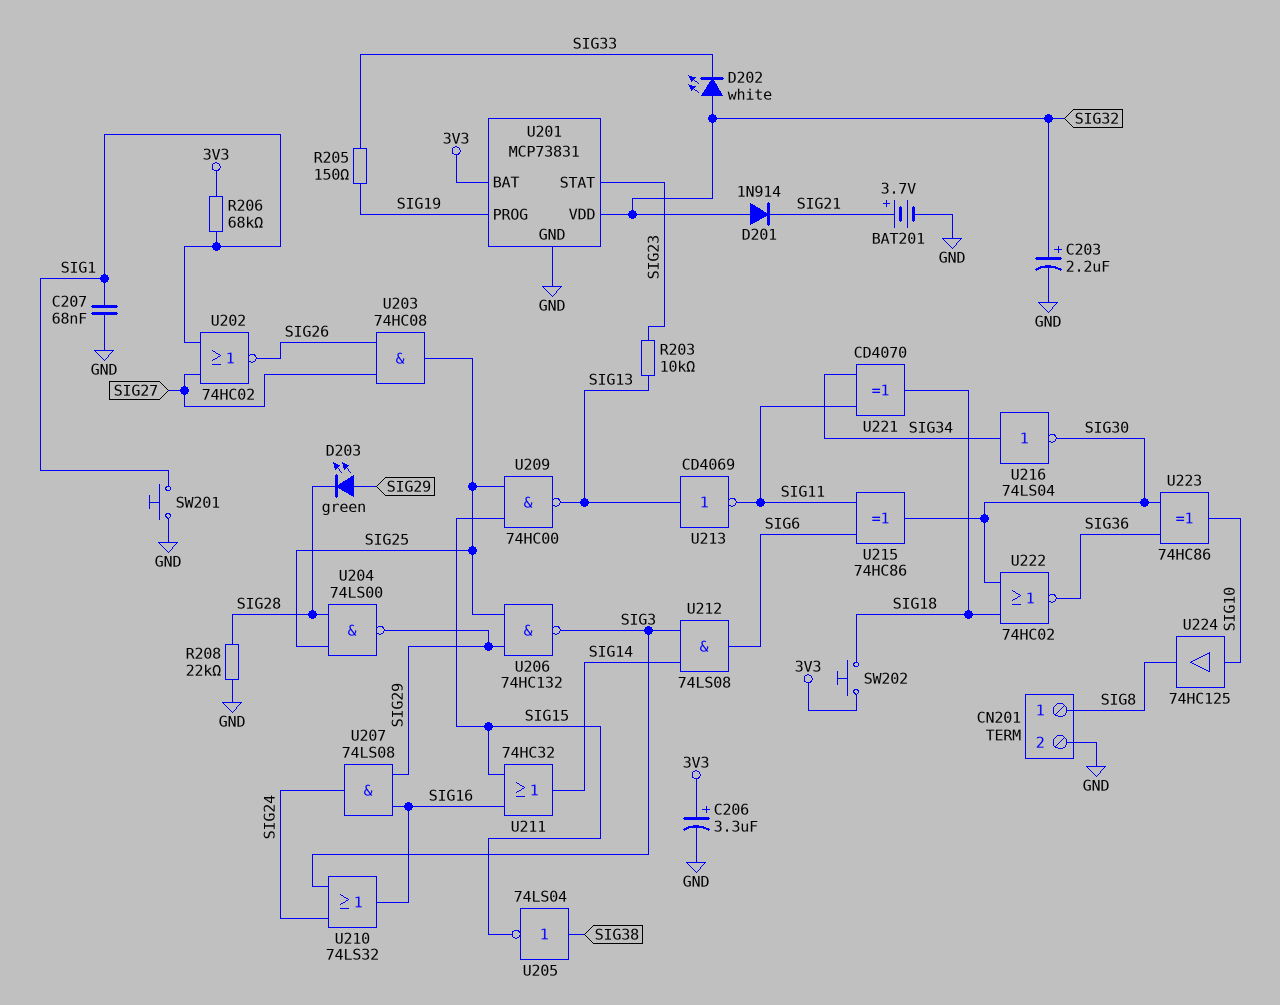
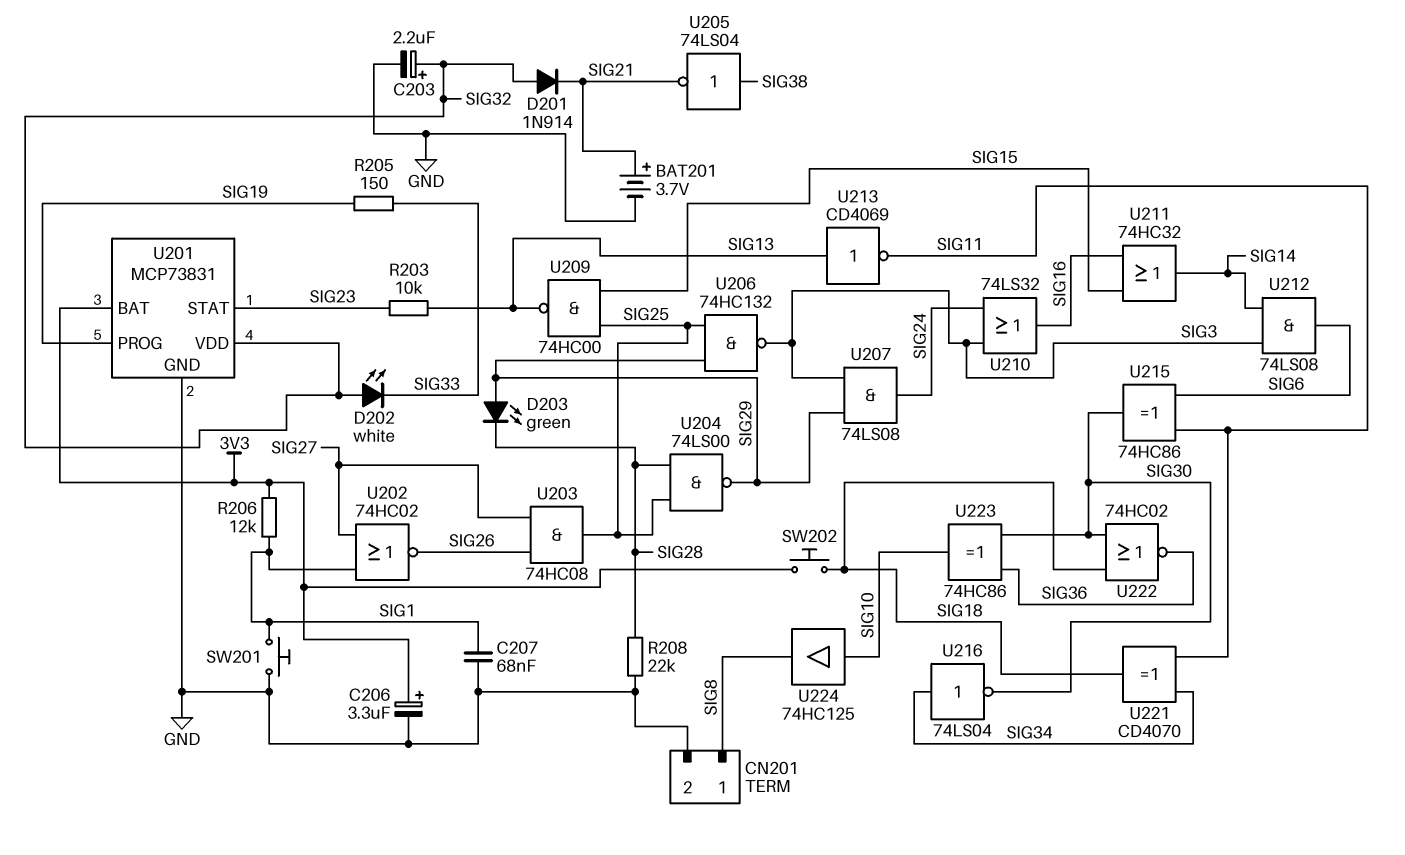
R206: 68k (3V3, SIG1) -> 12k (3V3, SIG1)
U205: NOT 74LS04 (in SIG38, out SIG15) -> NOT 74LS04 (in SIG38, out SIG21)
U207: AND 74LS08 (in SIG16, in SIG29, out SIG24) -> AND 74LS08 (in SIG3, in SIG29, out SIG24)

